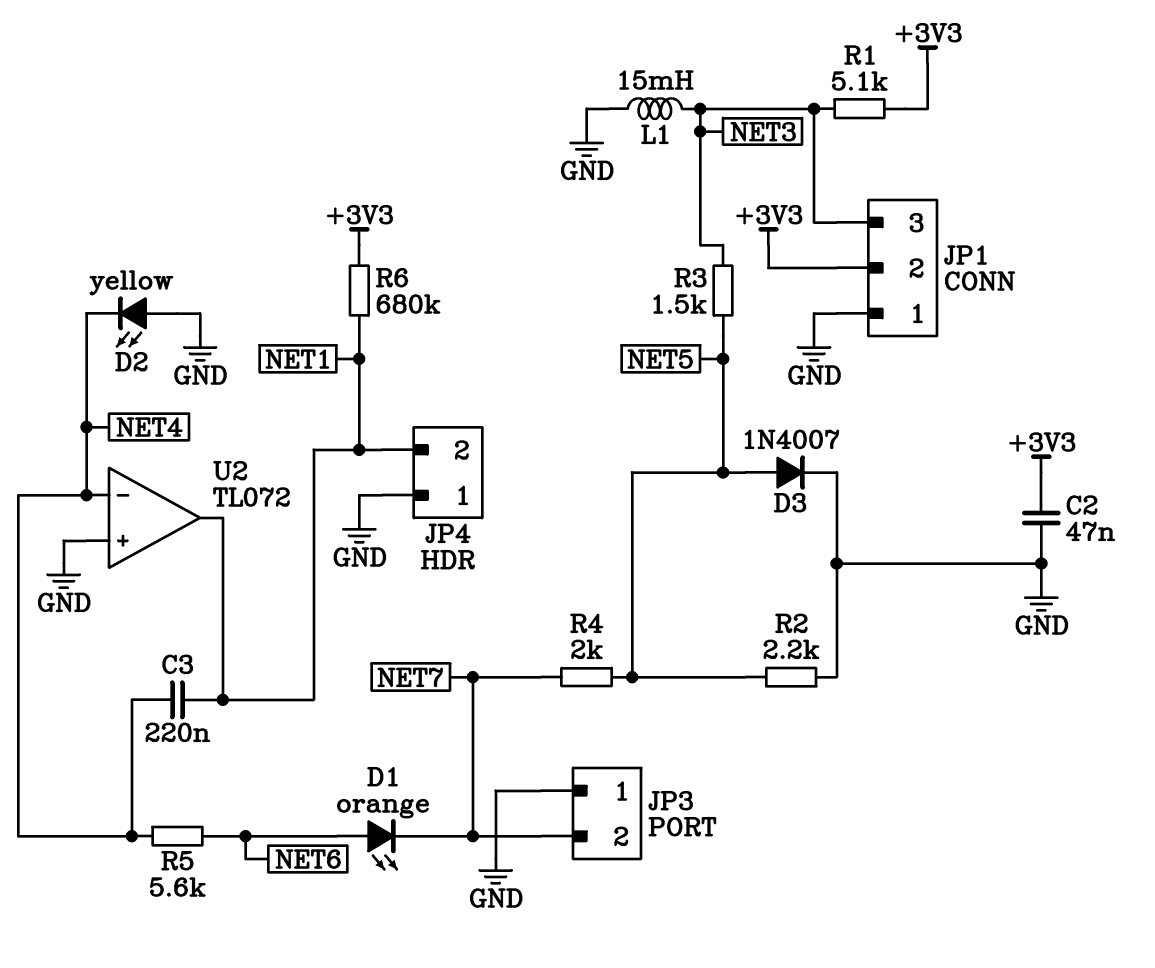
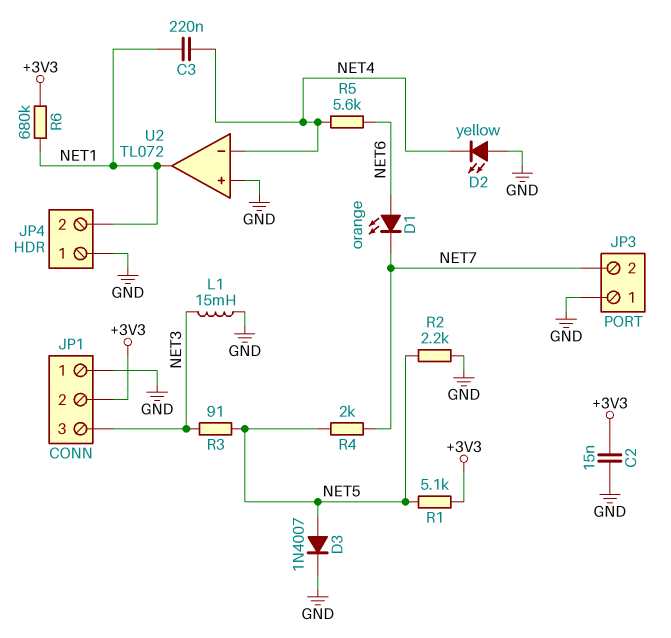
C2: 47nF (+3V3, GND) -> 15nF (+3V3, GND)
R1: 5.1k (+3V3, NET3) -> 5.1k (+3V3, NET5)
R3: 1.5k (NET3, NET5) -> 91 (NET3, NET5)

